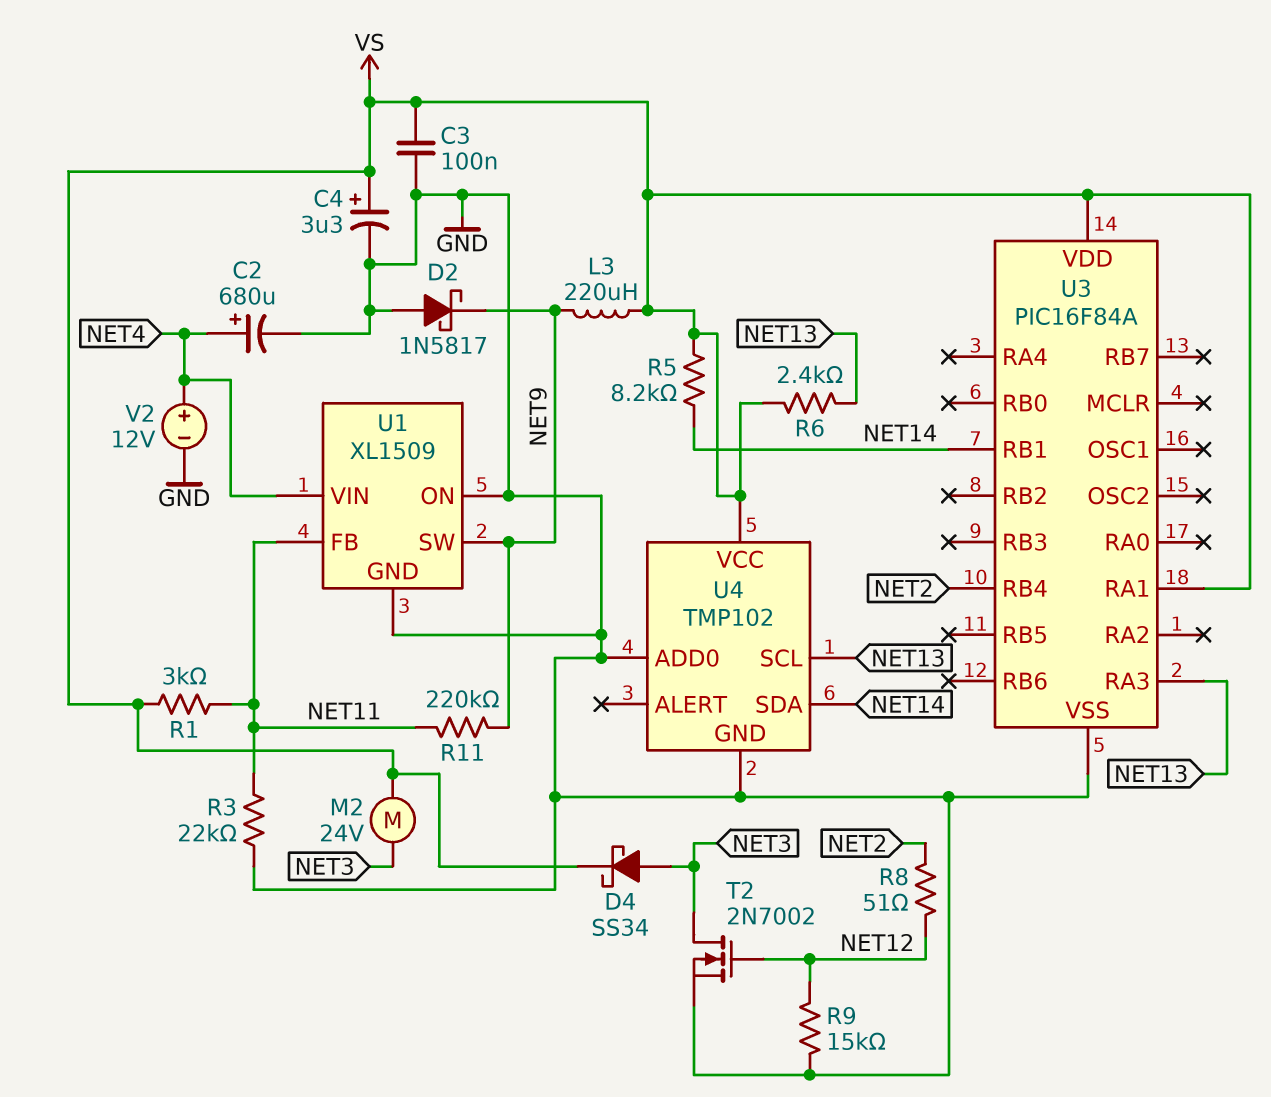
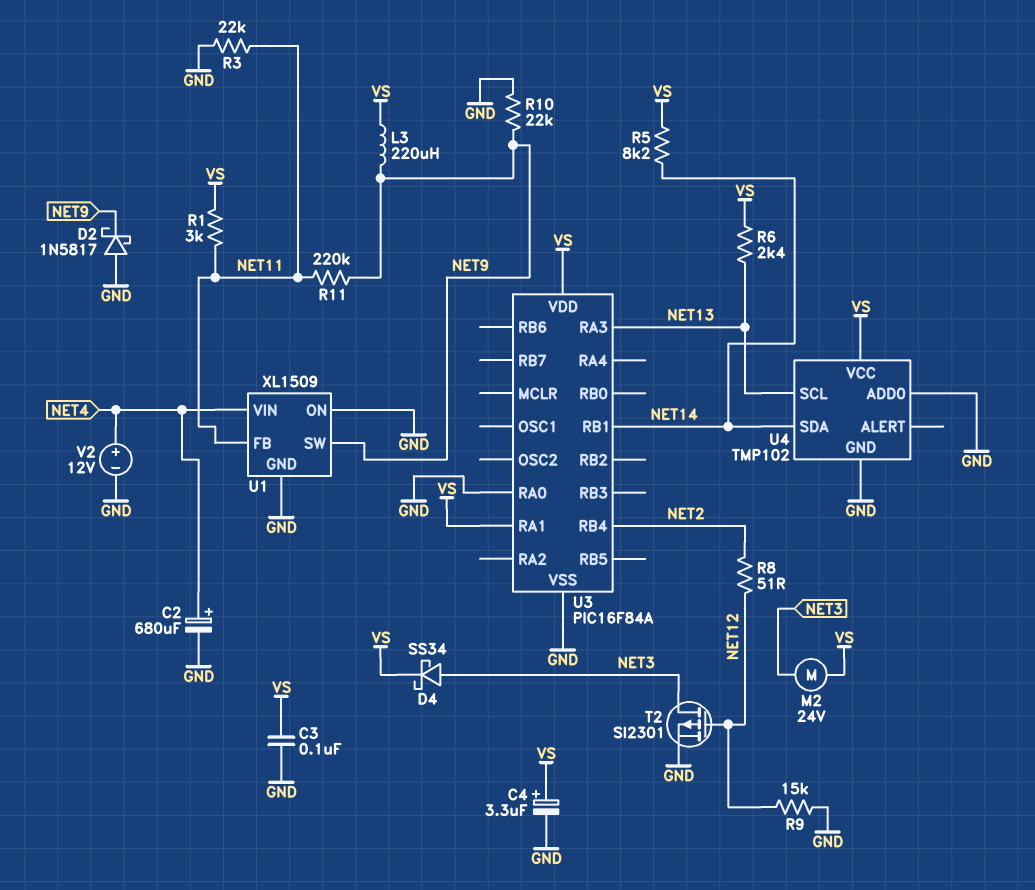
R10: none -> 22k (GND, NET9)
T2: NMOS 2N7002 (G NET12, D NET3, S GND) -> PMOS SI2301 (G NET12, D NET3, S GND)
U3 pin RA0: none -> GND

